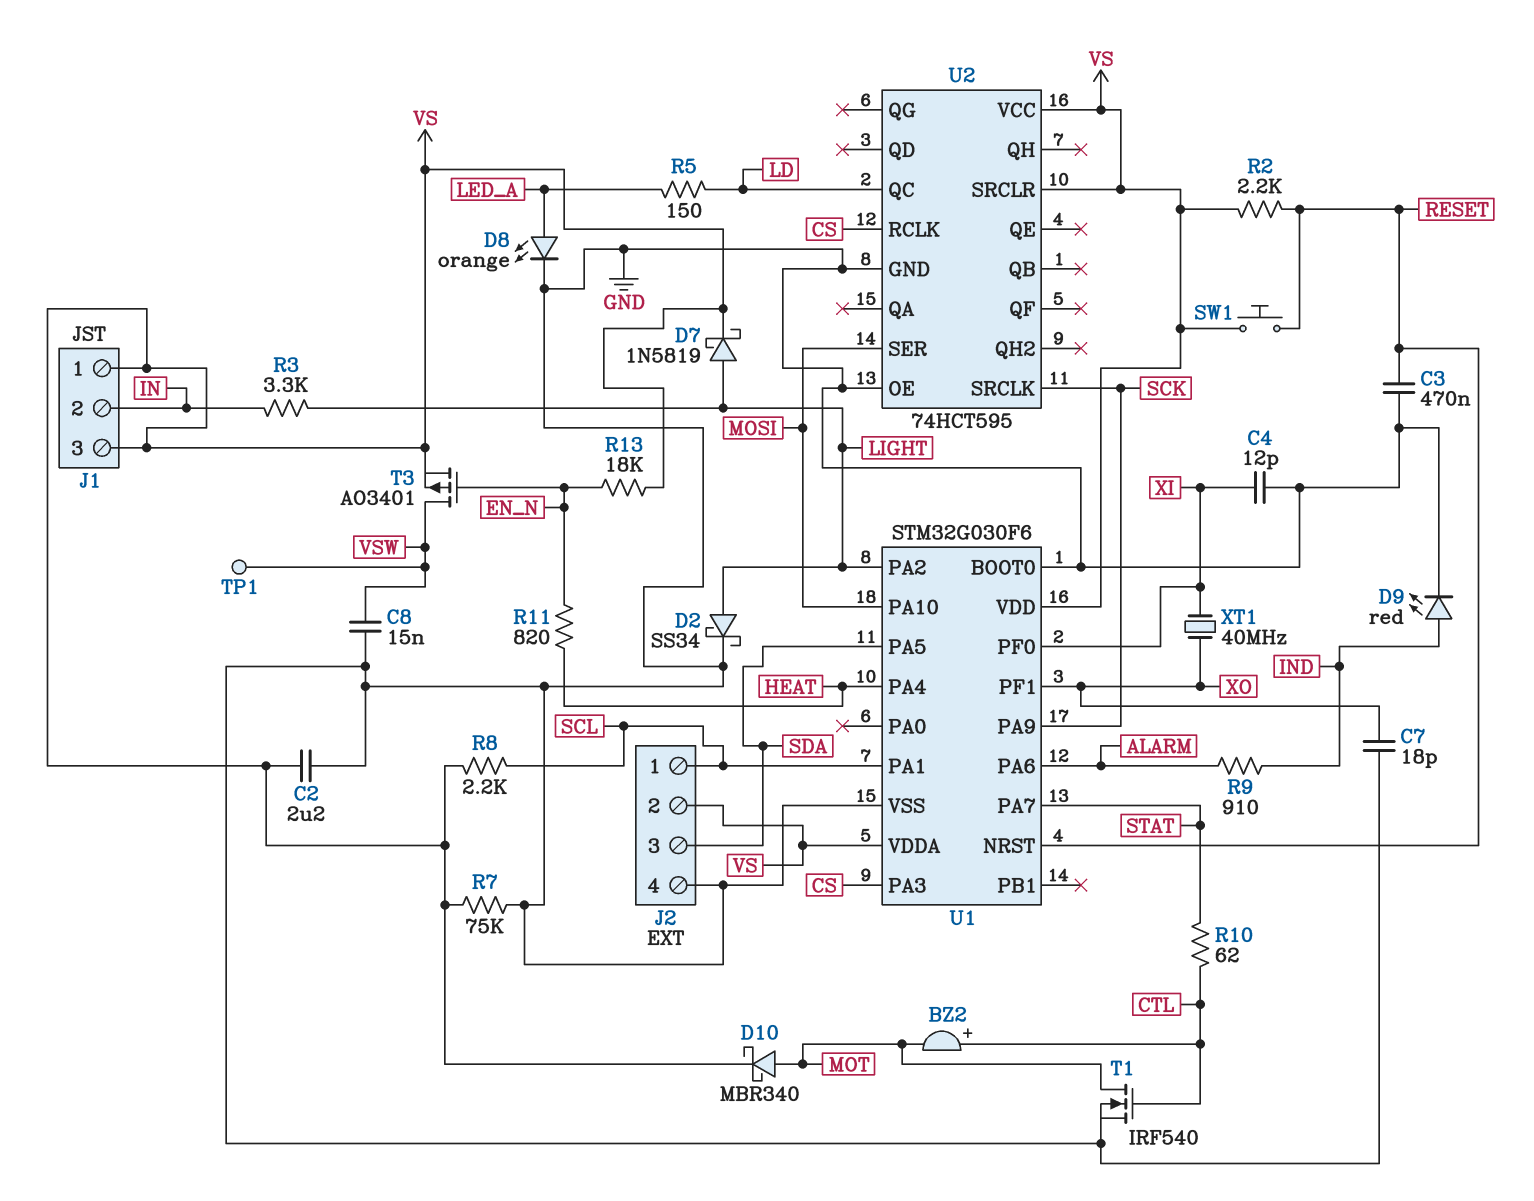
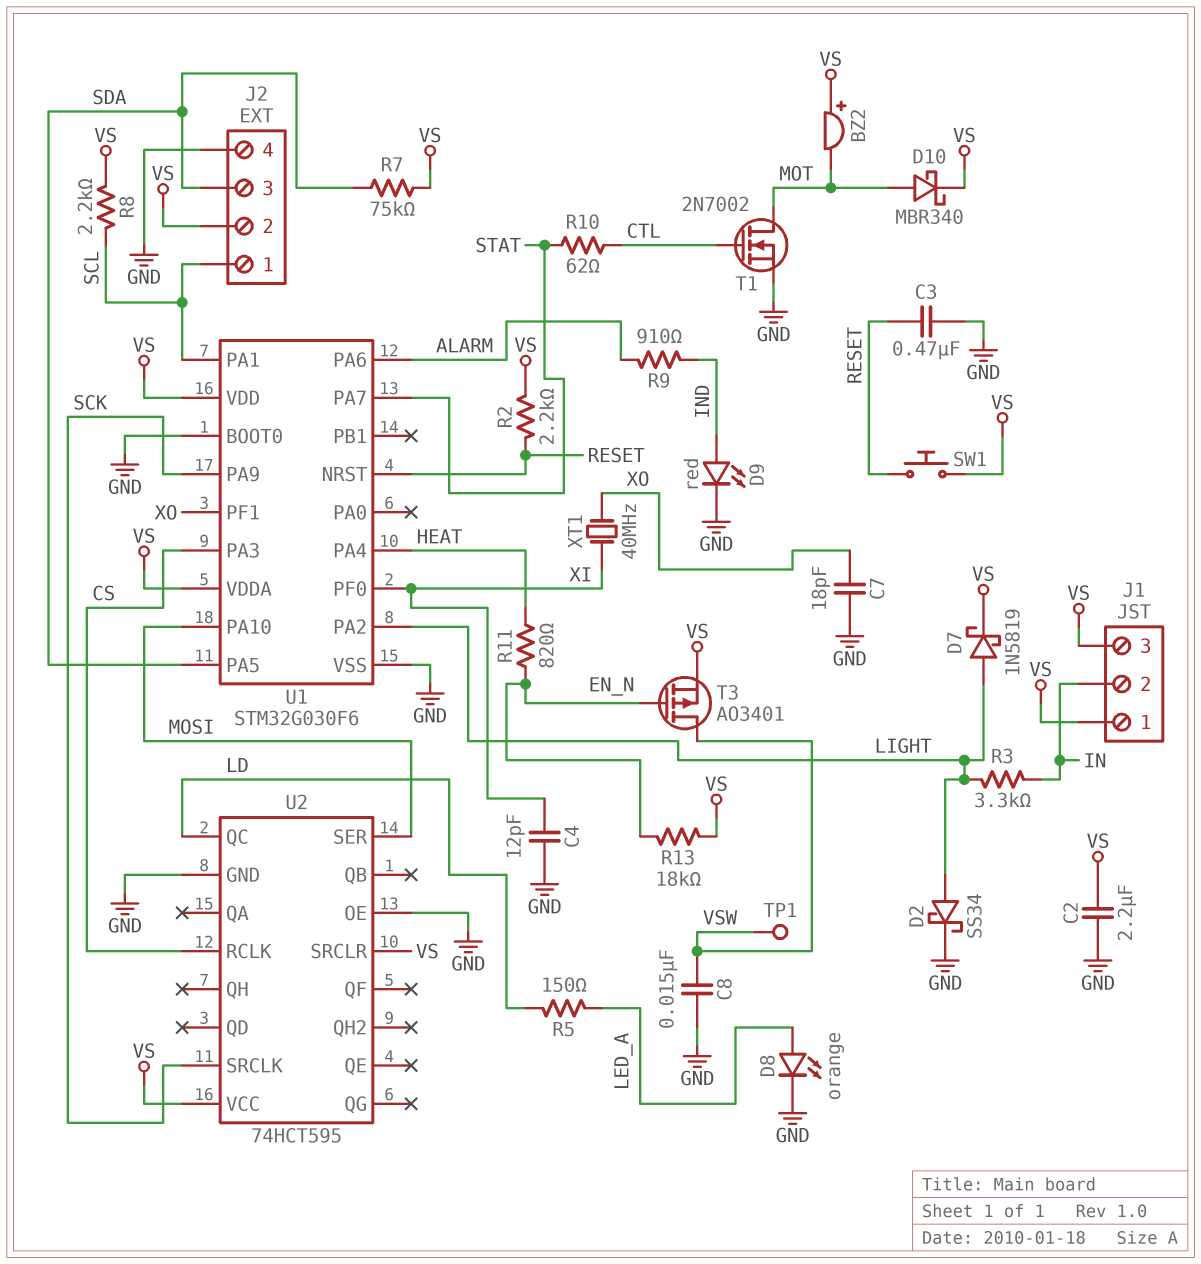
BZ2: buzzer (plus CTL, minus MOT) -> buzzer (plus VS, minus MOT)
R7: 75k (GND, VS) -> 75k (SDA, VS)
T1: NMOS IRF540 (G CTL, D MOT, S GND) -> NMOS 2N7002 (G CTL, D MOT, S GND)

